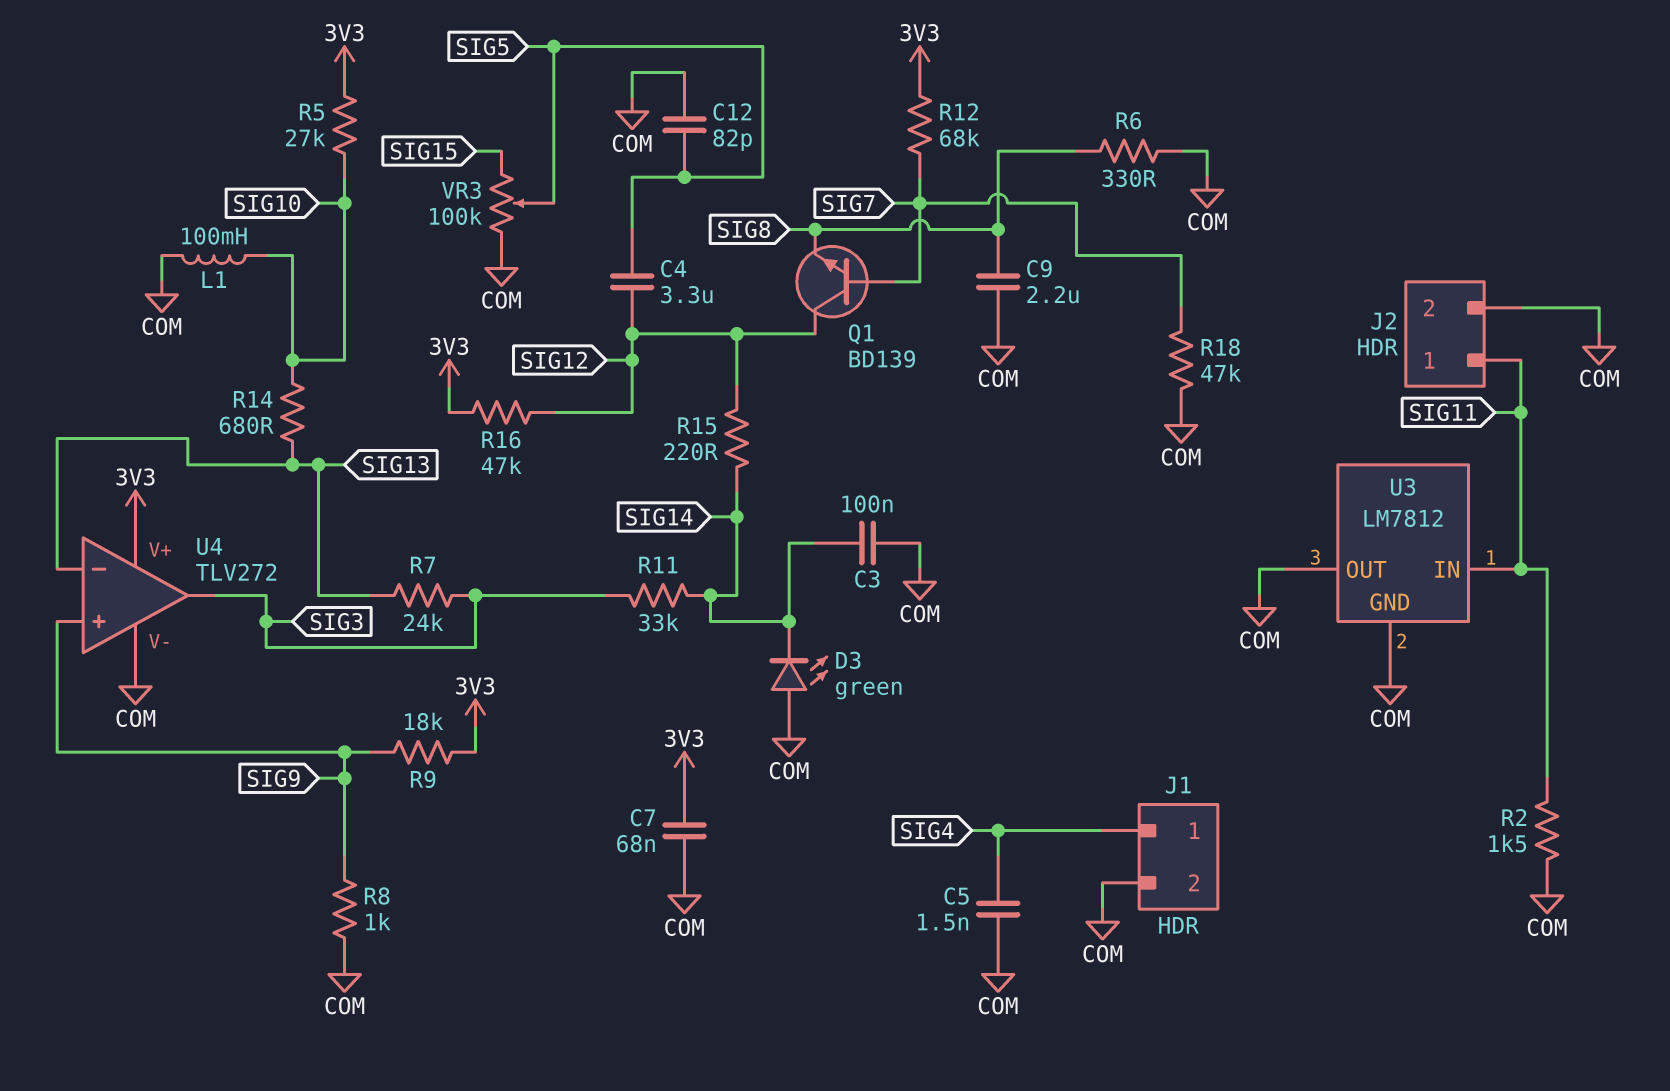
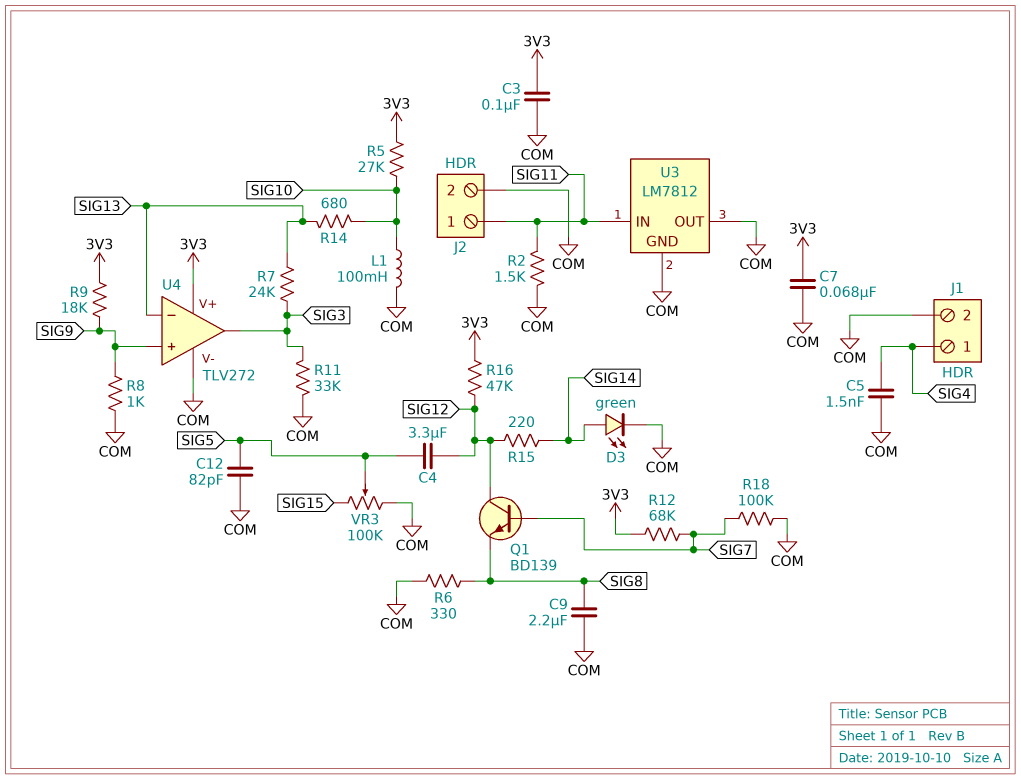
C3: 100nF (COM, SIG14) -> 100nF (3V3, COM)
D3: LED green (A COM, K SIG14) -> LED green (A SIG14, K COM)
R11: 33k (SIG3, SIG14) -> 33k (COM, SIG3)
R18: 47k (COM, SIG7) -> 100k (COM, SIG7)

